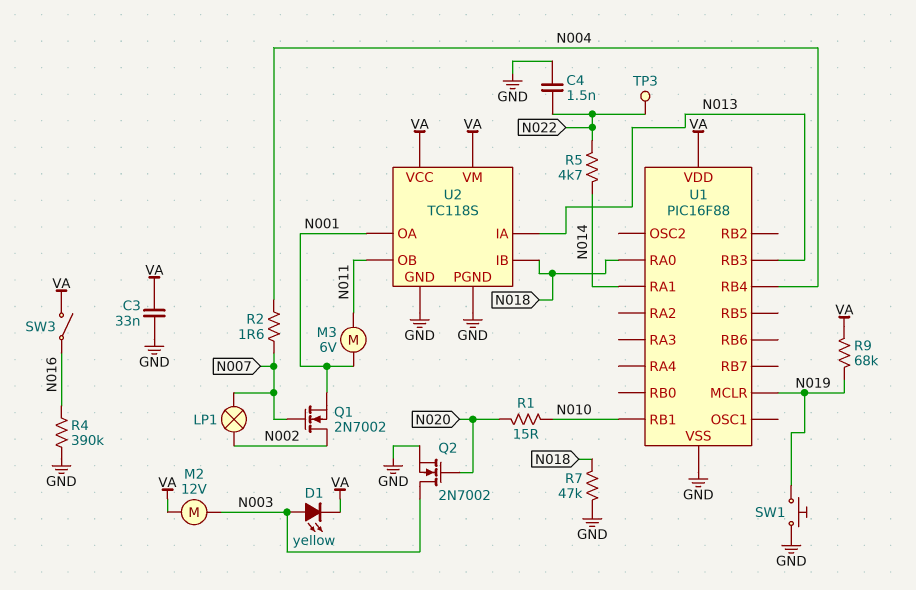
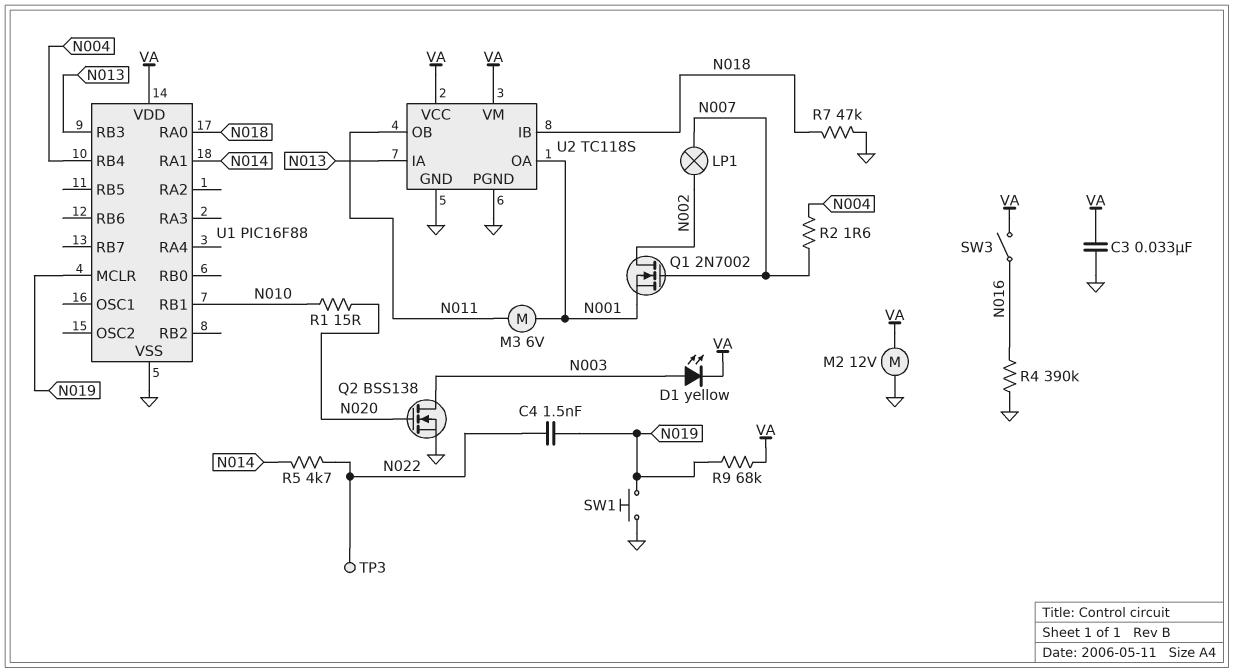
C4: 1.5nF (GND, N022) -> 1.5nF (N019, N022)
M2: motor 12V (N003, VA) -> motor 12V (GND, VA)
Q2: NMOS 2N7002 (G N020, D N003, S GND) -> NMOS BSS138 (G N020, D N003, S GND)

